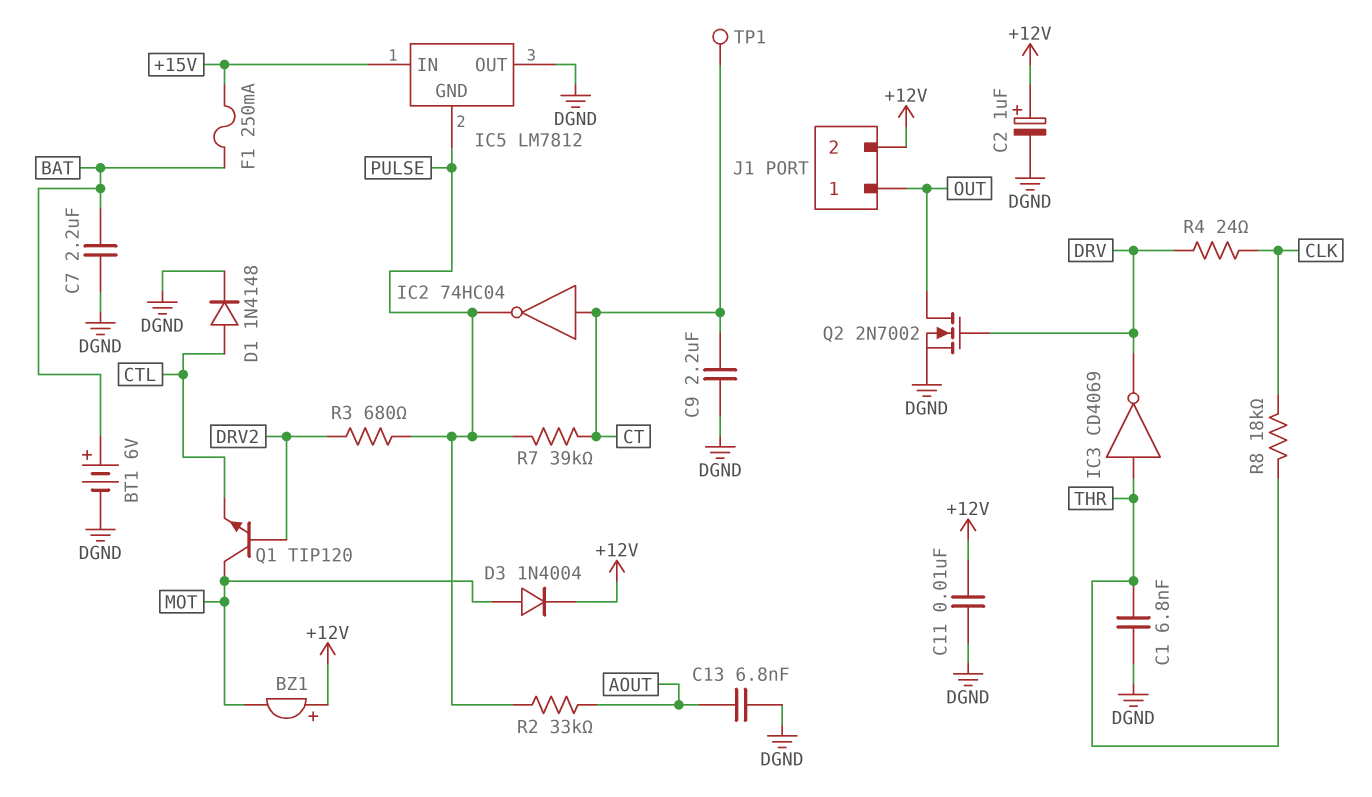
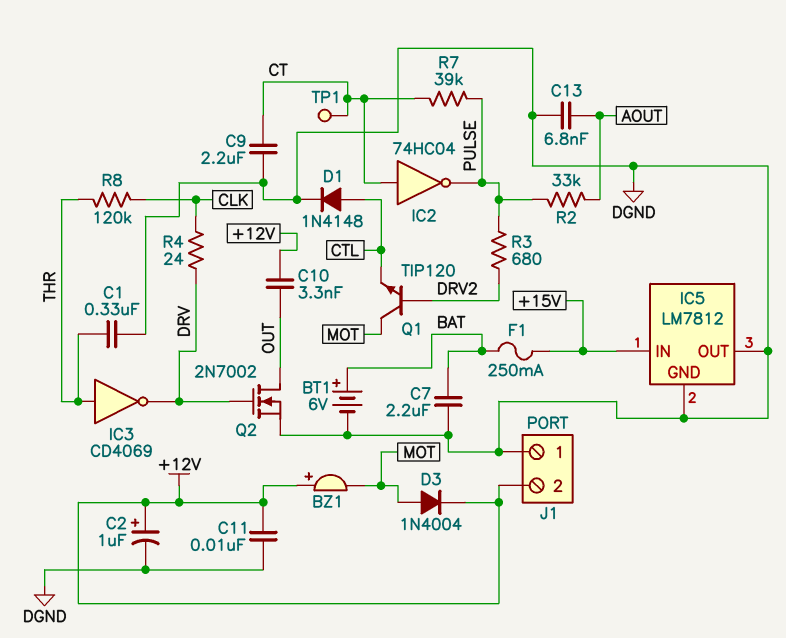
C1: 6.8nF (DGND, THR) -> 330nF (DGND, THR)
C10: none -> 3.3nF (+12V, OUT)
IC5 pin GND: PULSE -> DGND
J1 pin 1: OUT -> DGND
R8: 18k (CLK, THR) -> 120k (CLK, THR)

